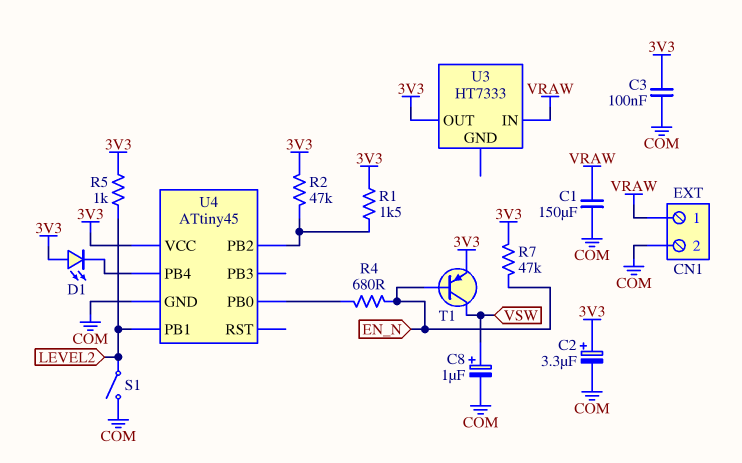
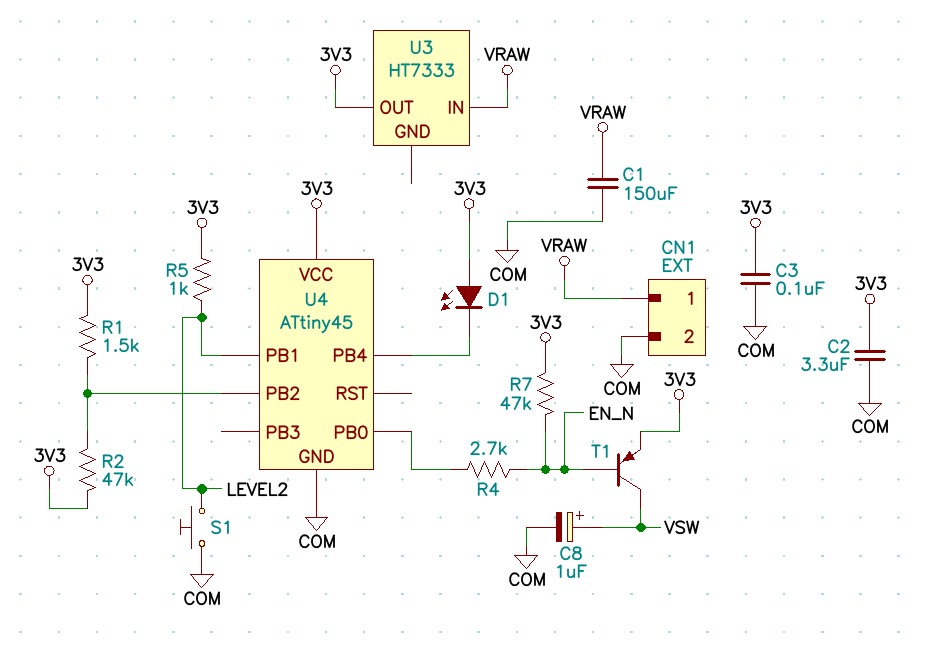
C2: 3.3uF (plus 3V3, minus COM) -> 3.3uF (3V3, COM)
R4: 680 (EN_N, U4/PB0) -> 2.7k (EN_N, U4/PB0)
S1: switch (COM, LEVEL2) -> button (COM, LEVEL2)

